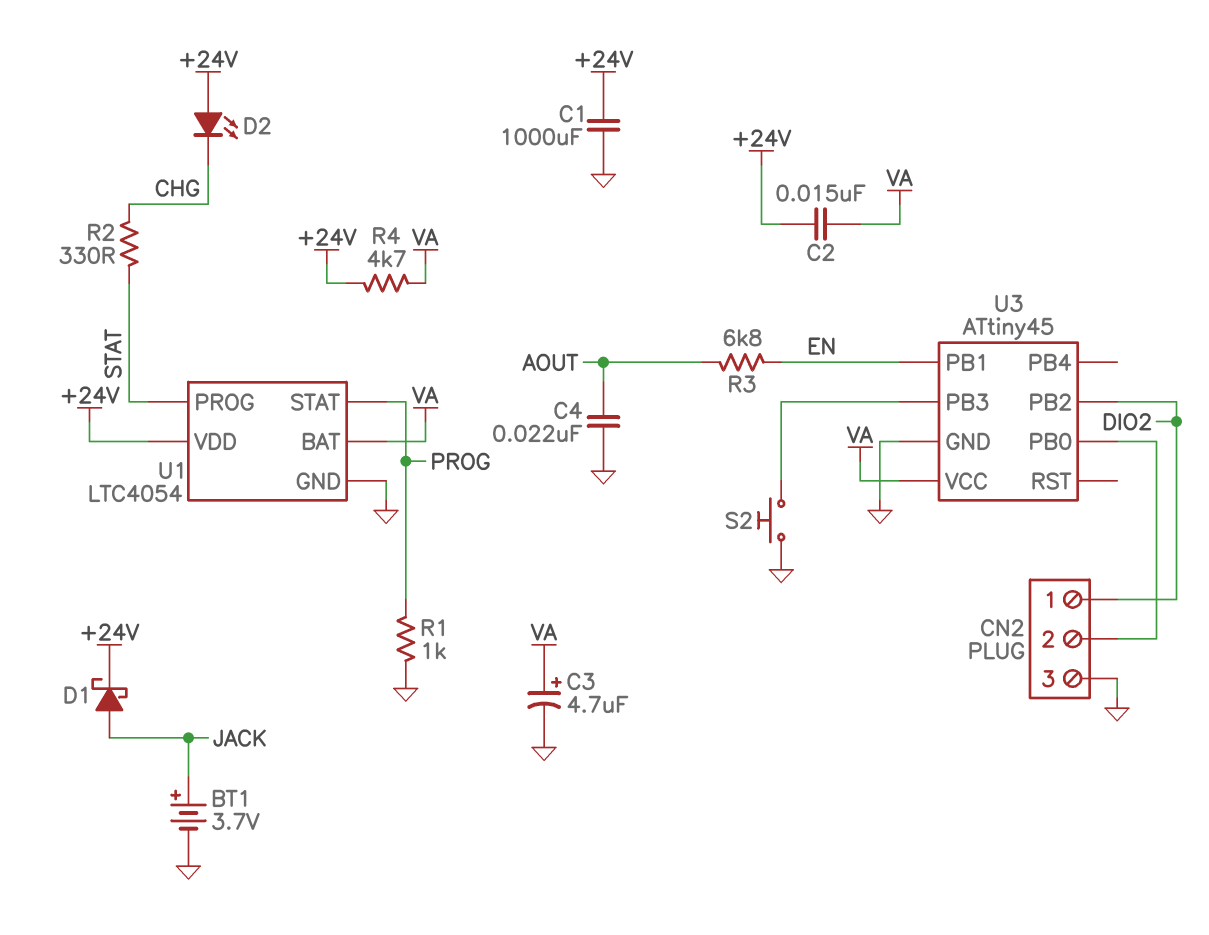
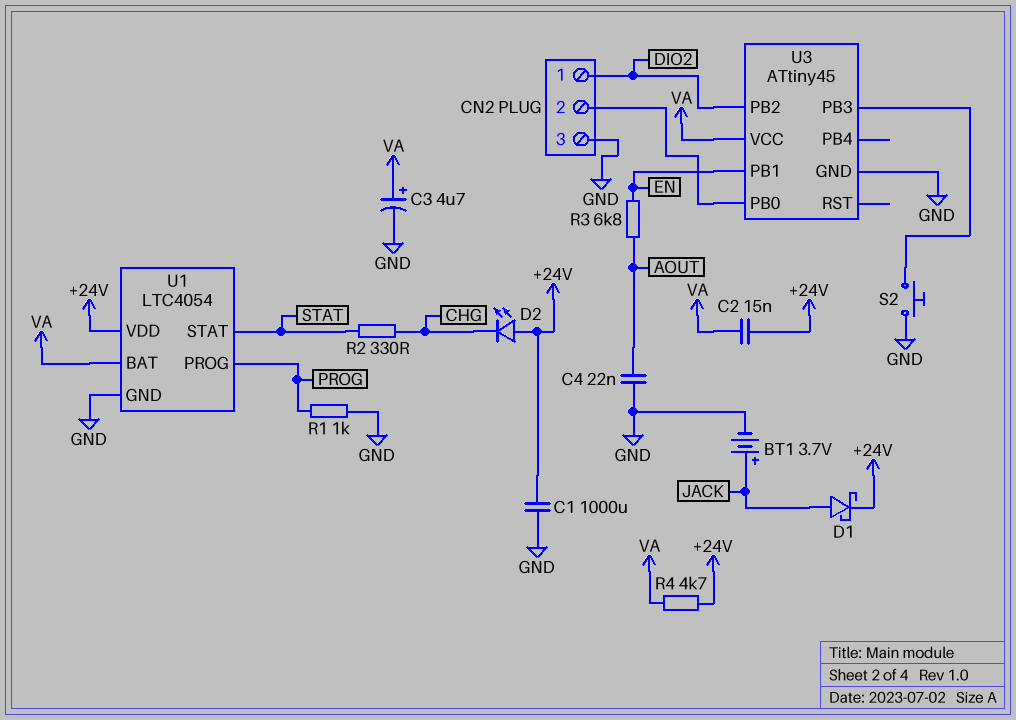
U1 pin PROG: STAT -> PROG
U1 pin STAT: PROG -> STAT

